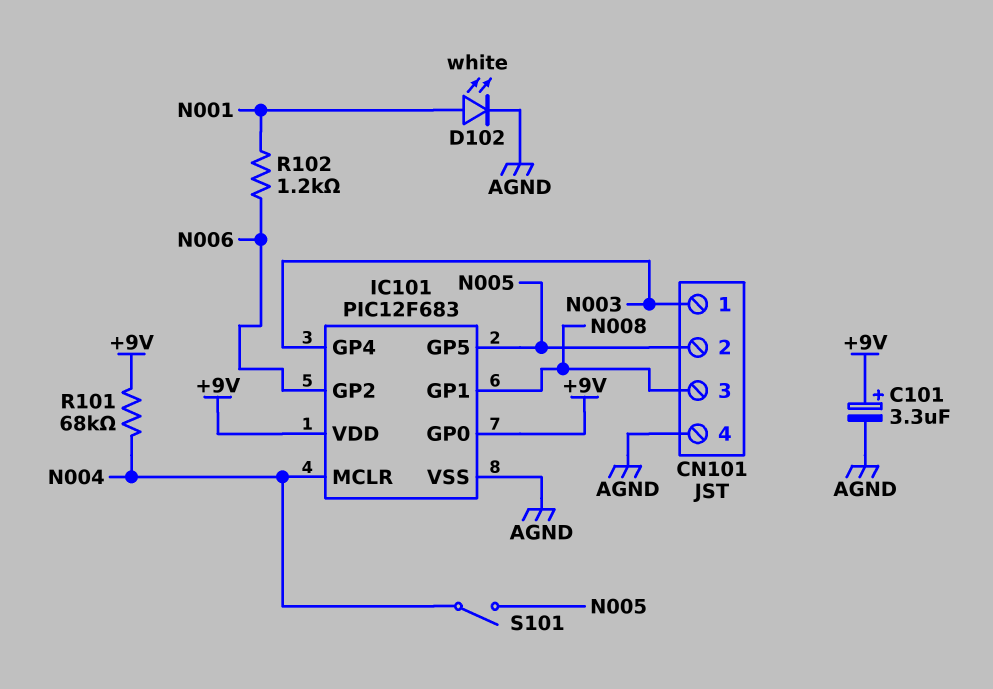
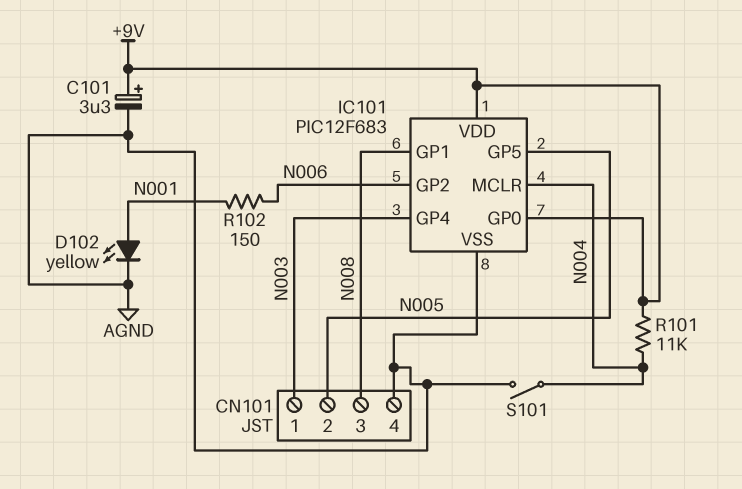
D102: LED white (A N001, K AGND) -> LED yellow (A N001, K AGND)
R101: 68k (+9V, N004) -> 11k (+9V, N004)
R102: 1.2k (N001, N006) -> 150 (N001, N006)
S101: switch (N004, N005) -> switch (AGND, N004)

